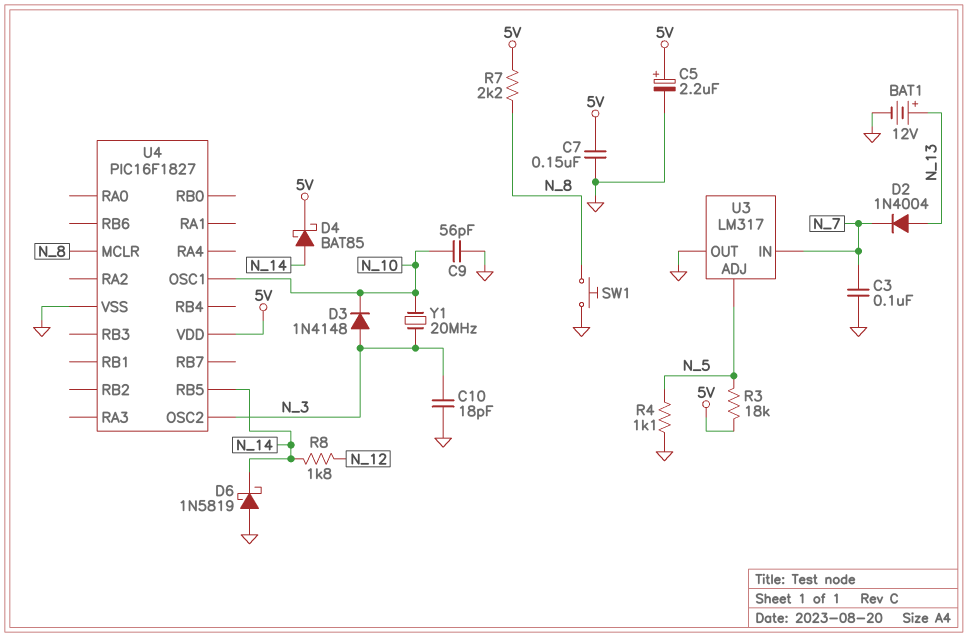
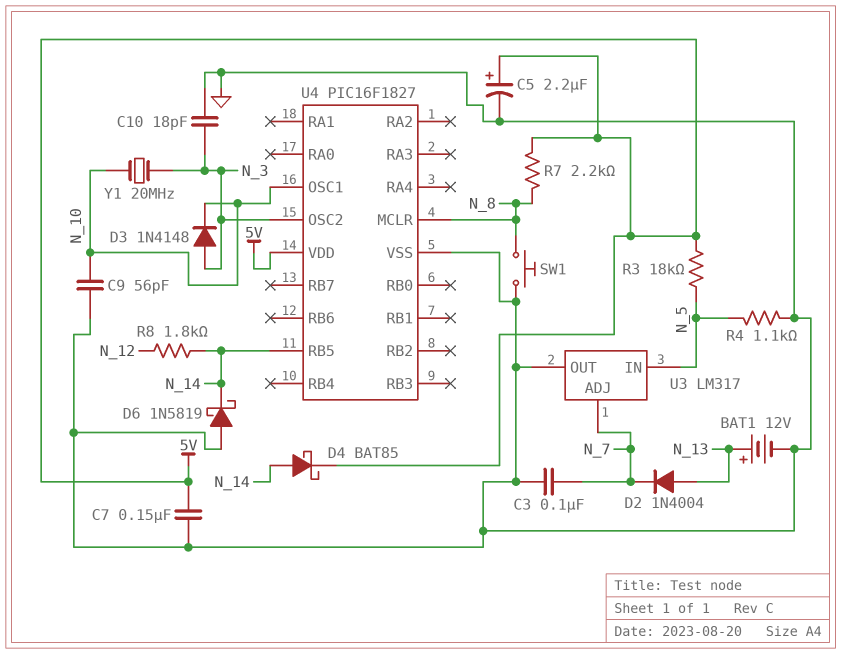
U3 pin ADJ: N_5 -> N_7
U3 pin IN: N_7 -> N_5

